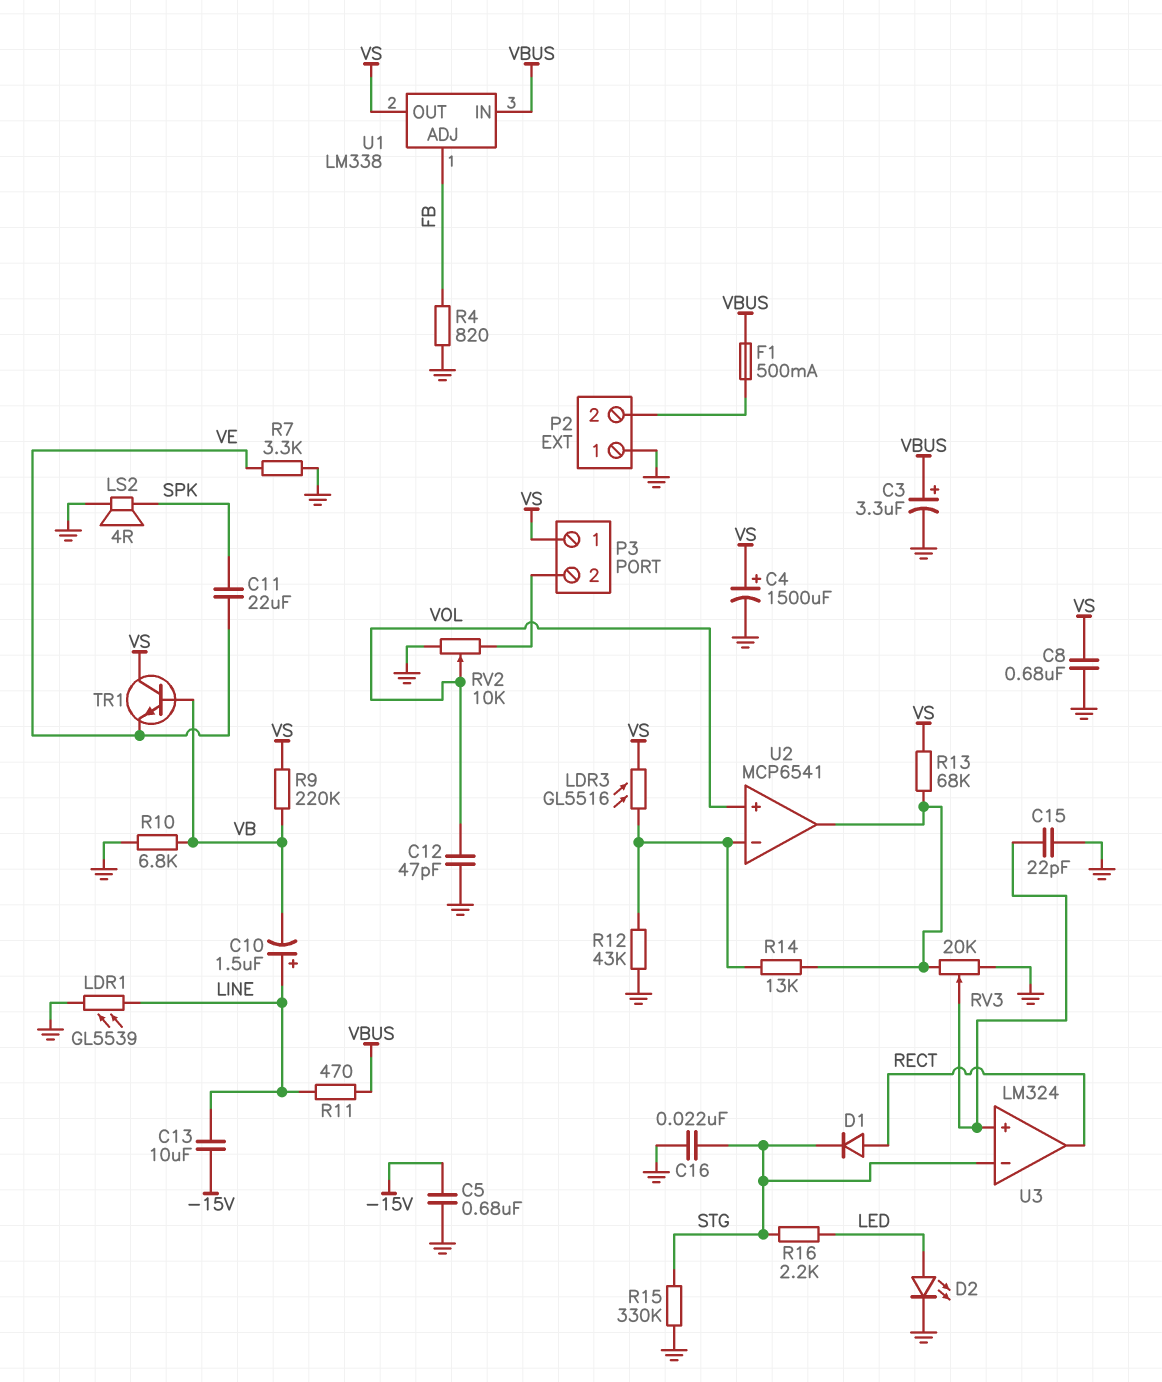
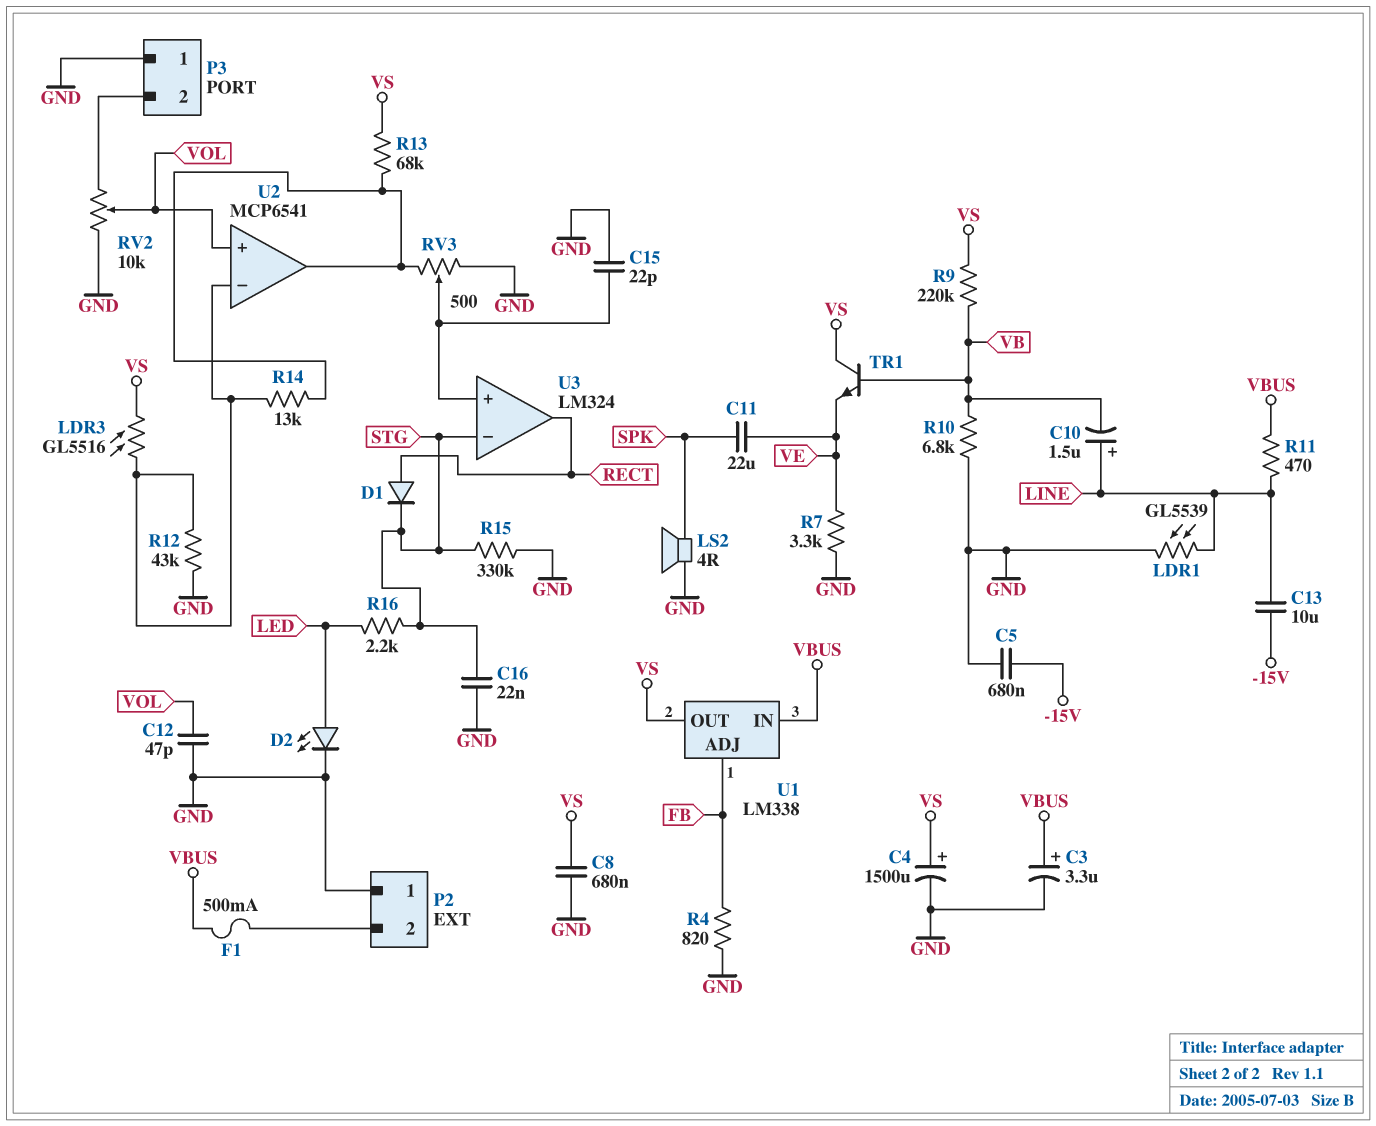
P3 pin 1: VS -> GND
RV3: 20k (GND, U2/out, wiper U3/in+) -> 500 (GND, U2/out, wiper U3/in+)

